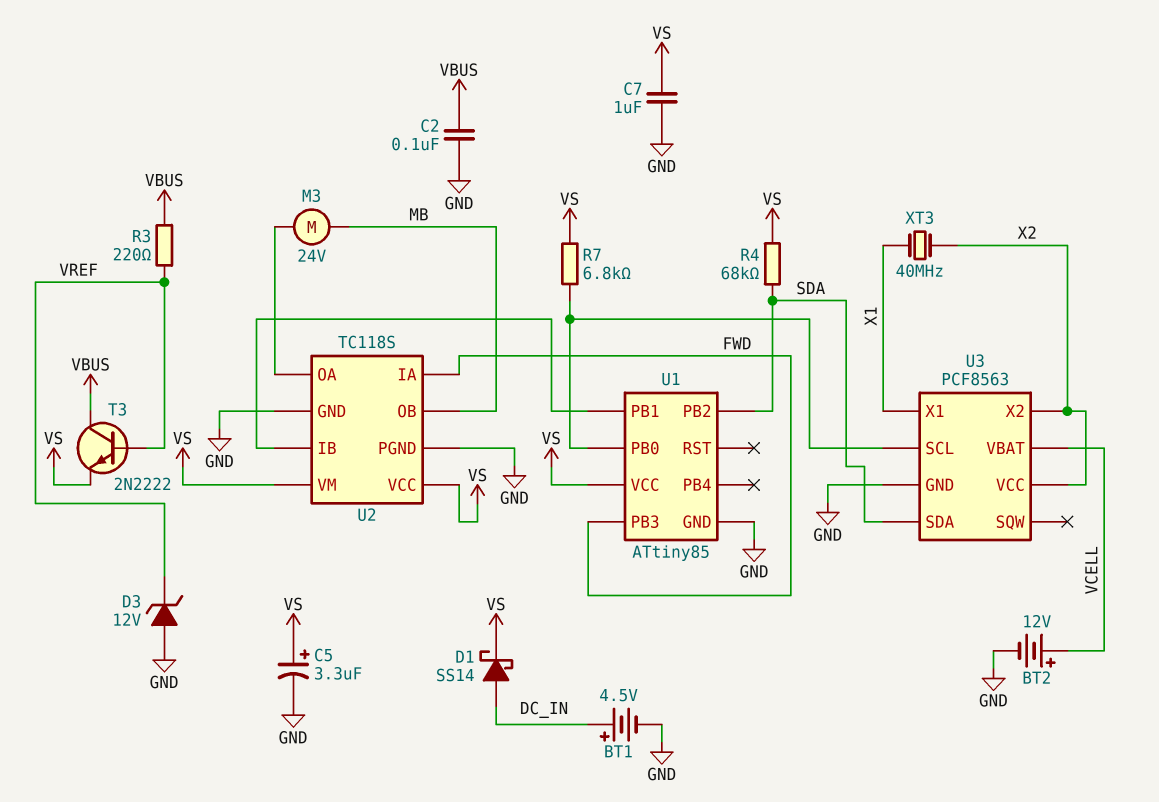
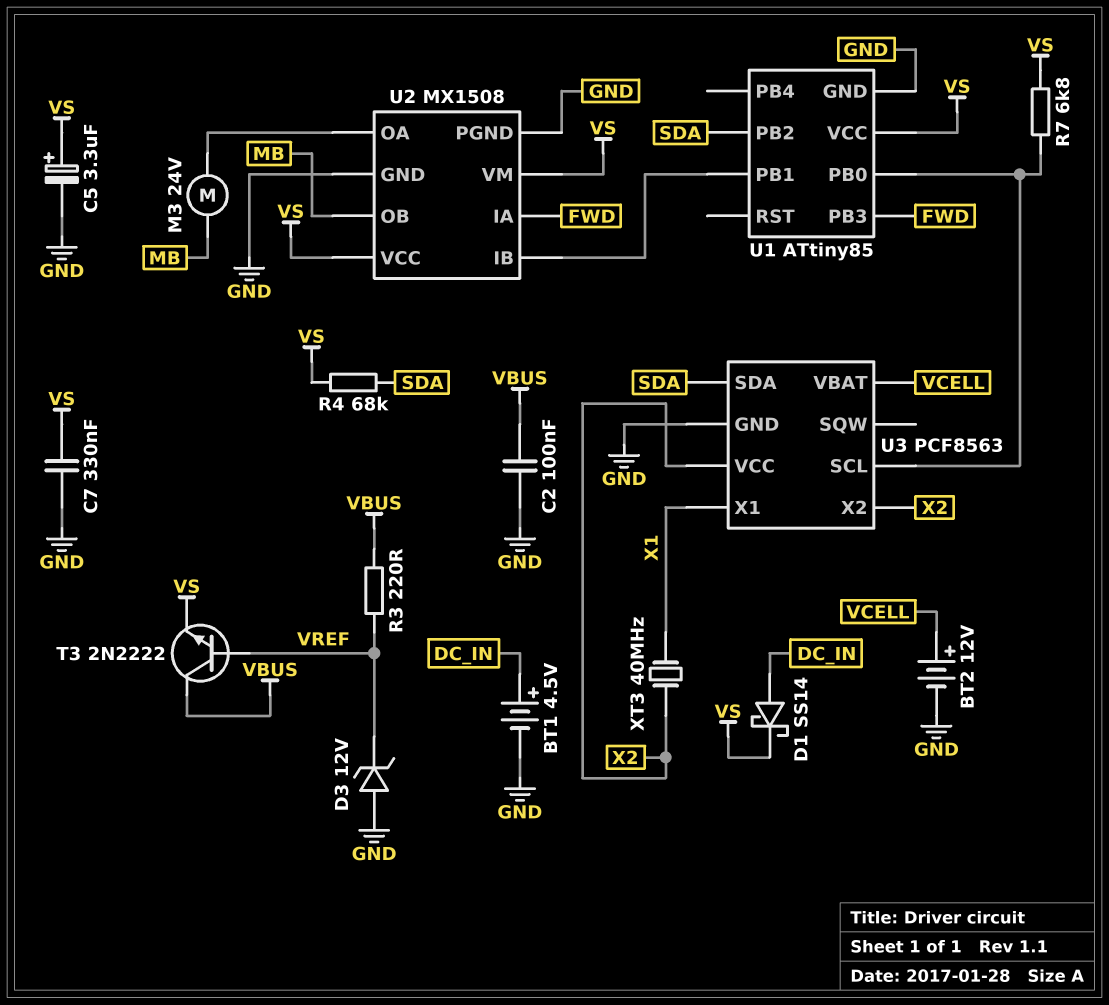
C7: 1uF (GND, VS) -> 330nF (GND, VS)
U2: TC118S -> MX1508

